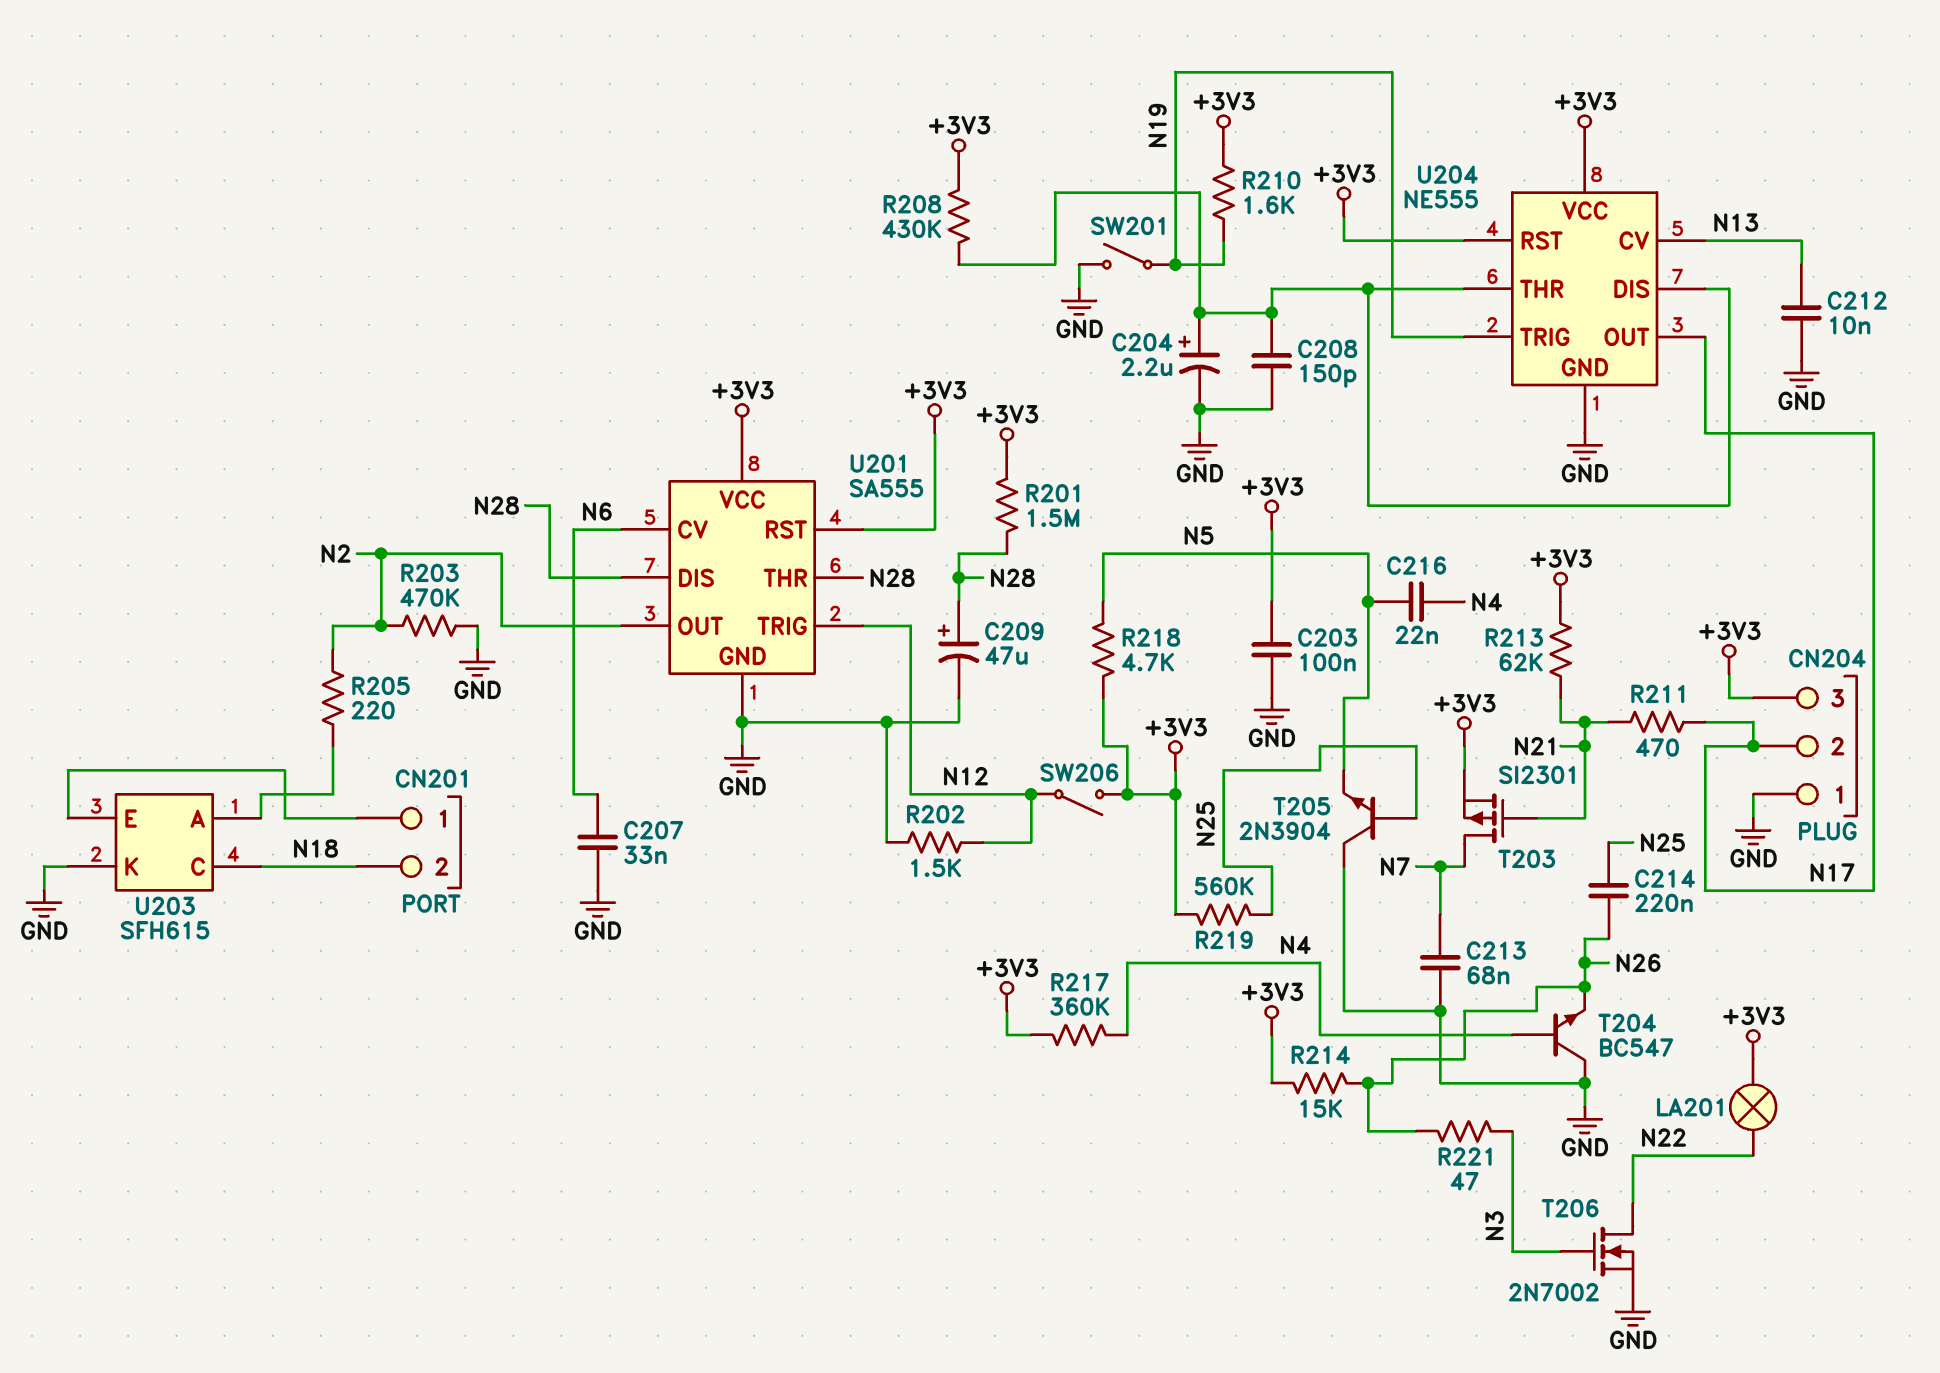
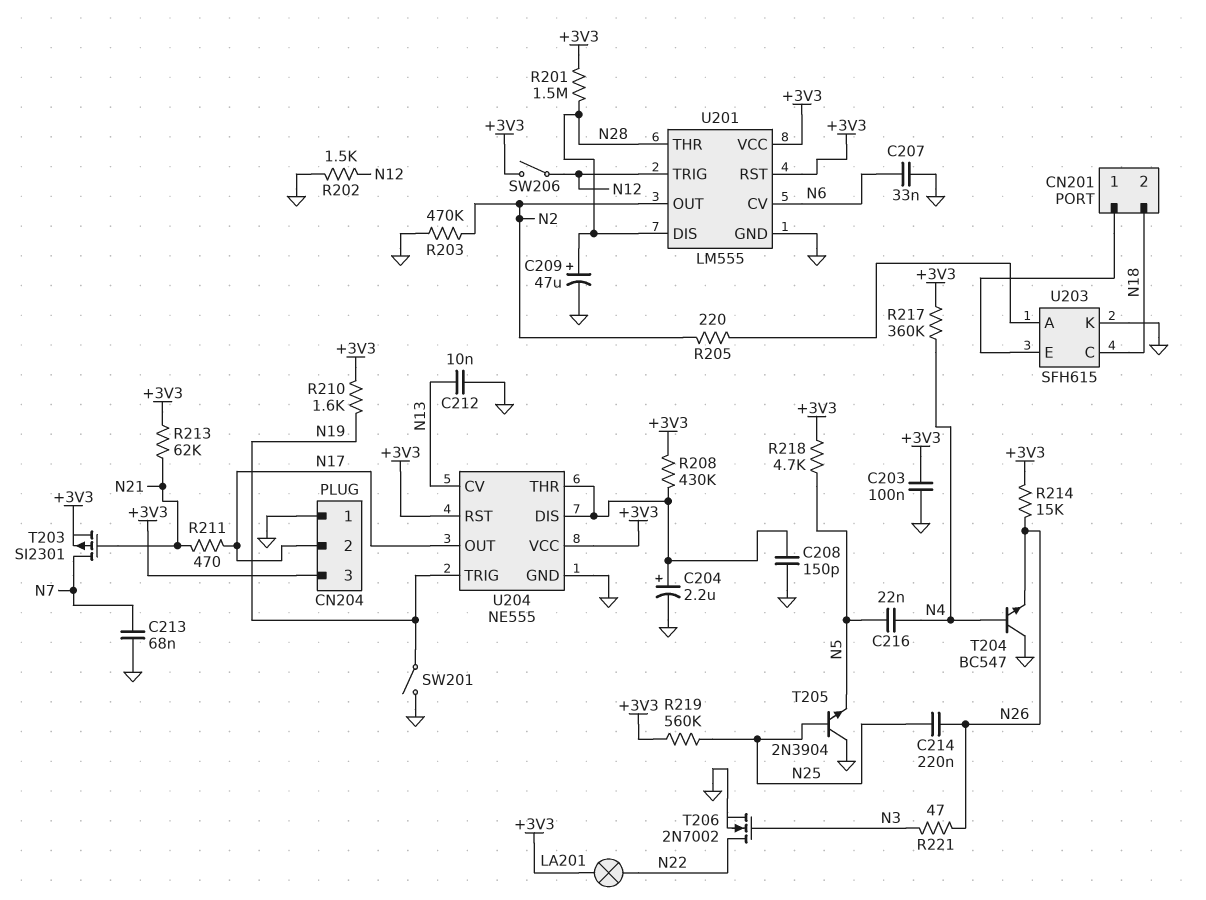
U201: SA555 -> LM555

